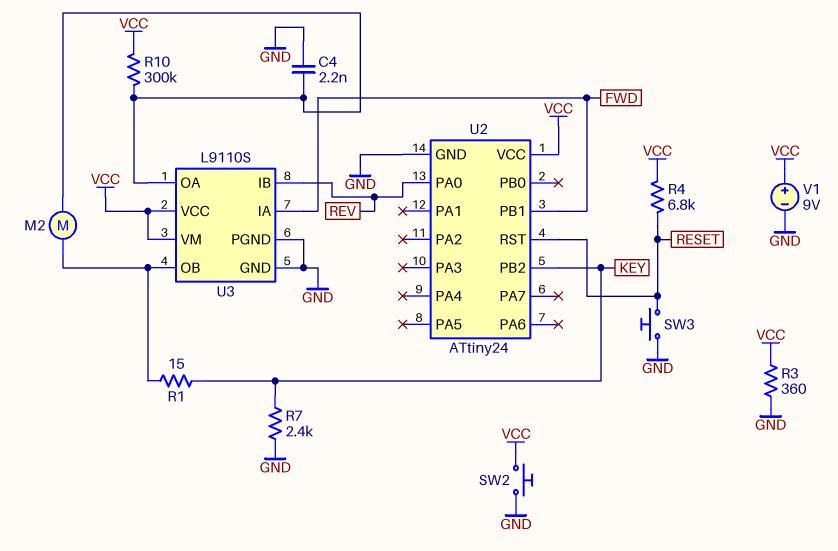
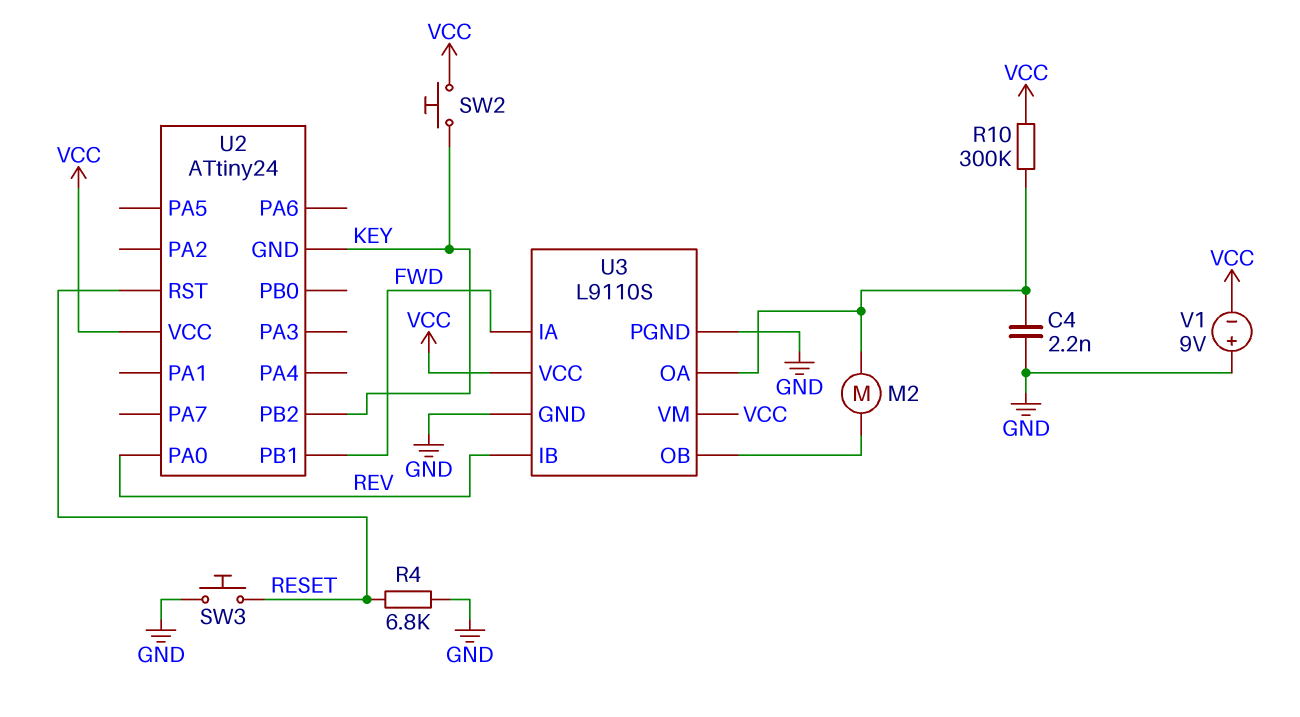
R1: 15 (KEY, U3/OB) -> none
R3: 360 (GND, VCC) -> none
R4: 6.8k (RESET, VCC) -> 6.8k (GND, RESET)
R7: 2.4k (GND, KEY) -> none
SW2: button (GND, VCC) -> button (KEY, VCC)
U2 pin GND: GND -> KEY
V1: 9V (plus VCC, minus GND) -> 9V (plus GND, minus VCC)

